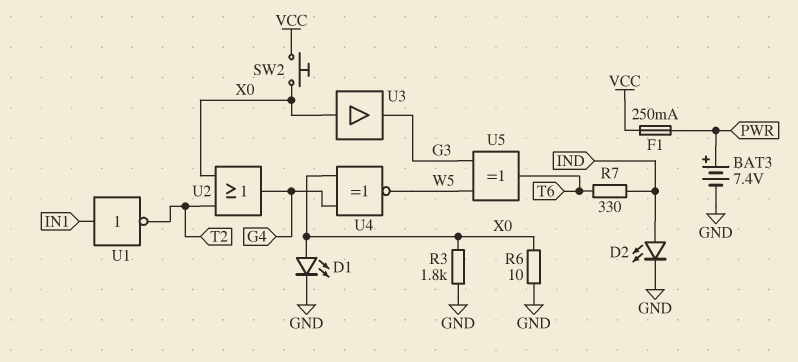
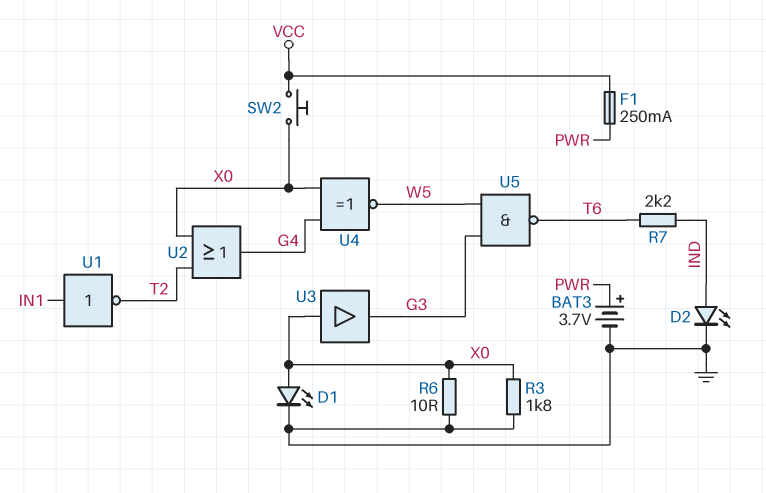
BAT3: 7.4V (plus PWR, minus GND) -> 3.7V (plus PWR, minus GND)
R7: 330 (IND, T6) -> 2.2k (IND, T6)
U5: XOR (in G3, in W5, out T6) -> NAND (in G3, in W5, out T6)

